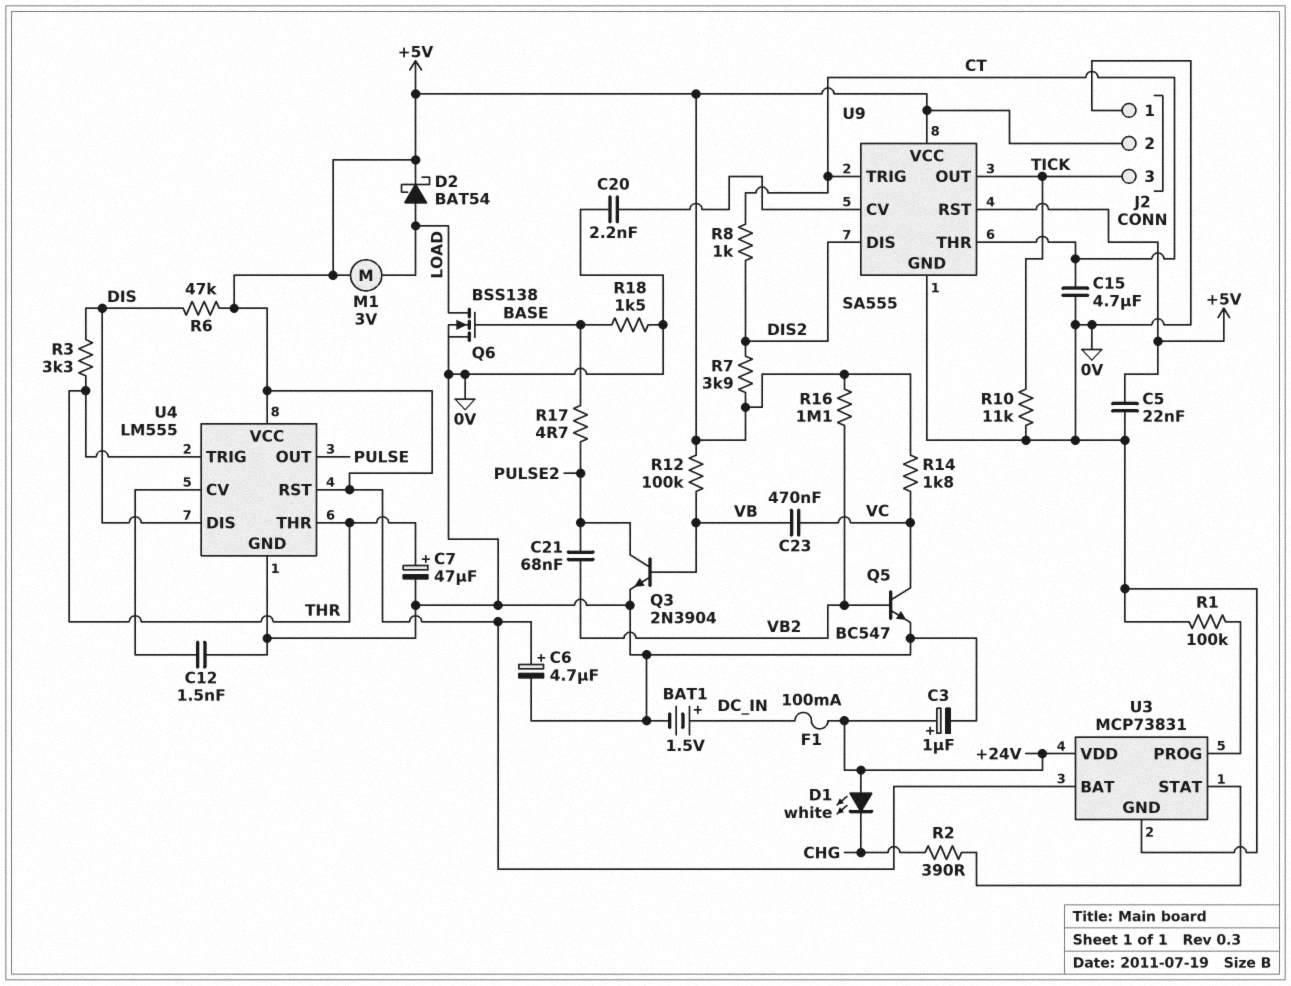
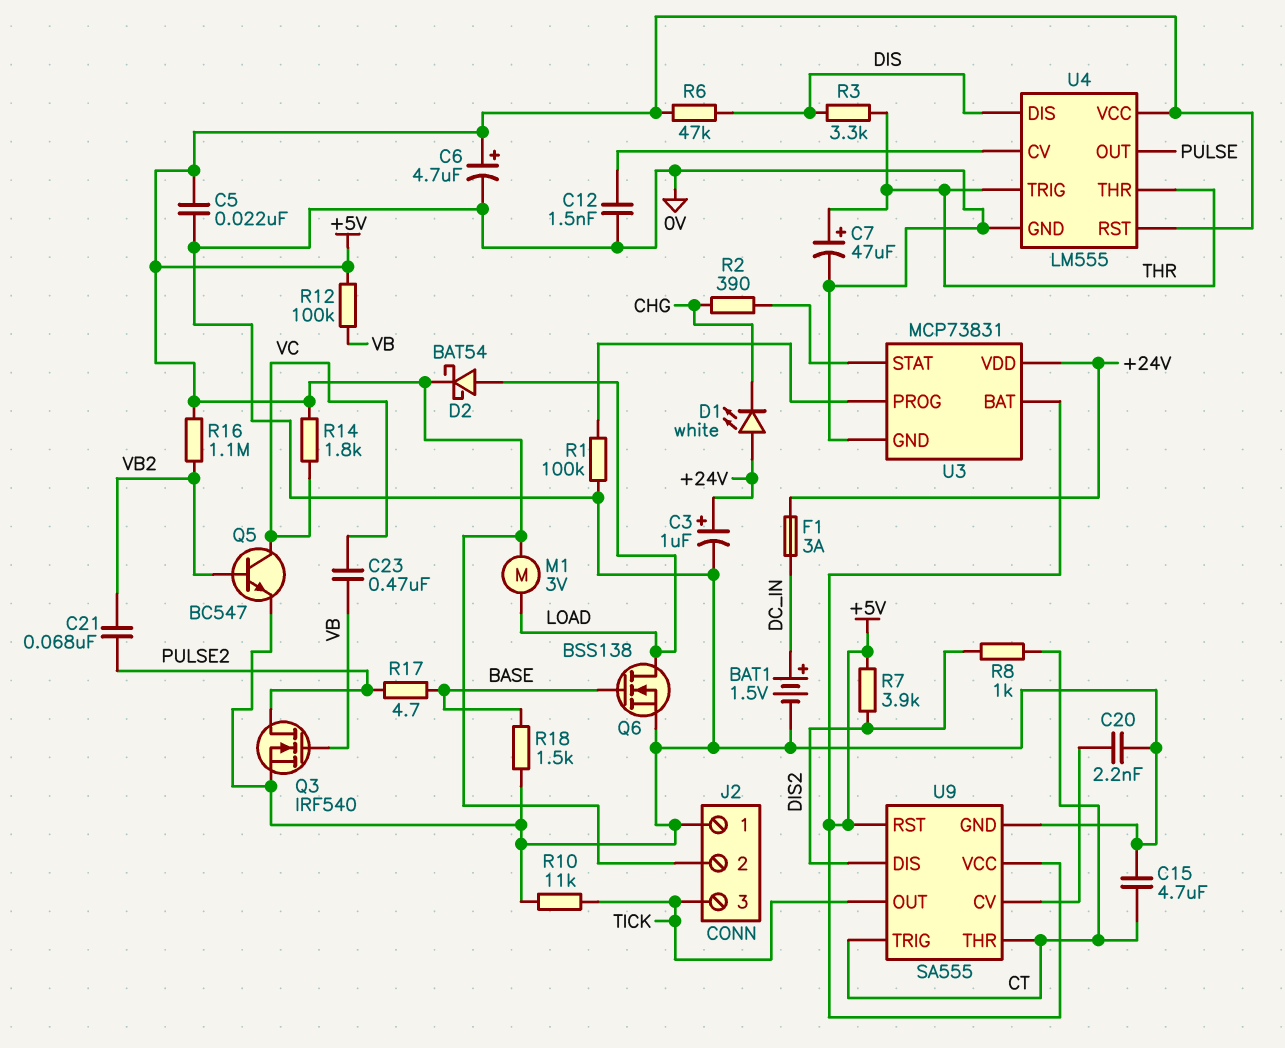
F1: 100mA (+24V, DC_IN) -> 3A (+24V, DC_IN)
Q3: NPN 2N3904 (B VB, C PULSE2, E 0V) -> NMOS IRF540 (G VB, D PULSE2, S 0V)

